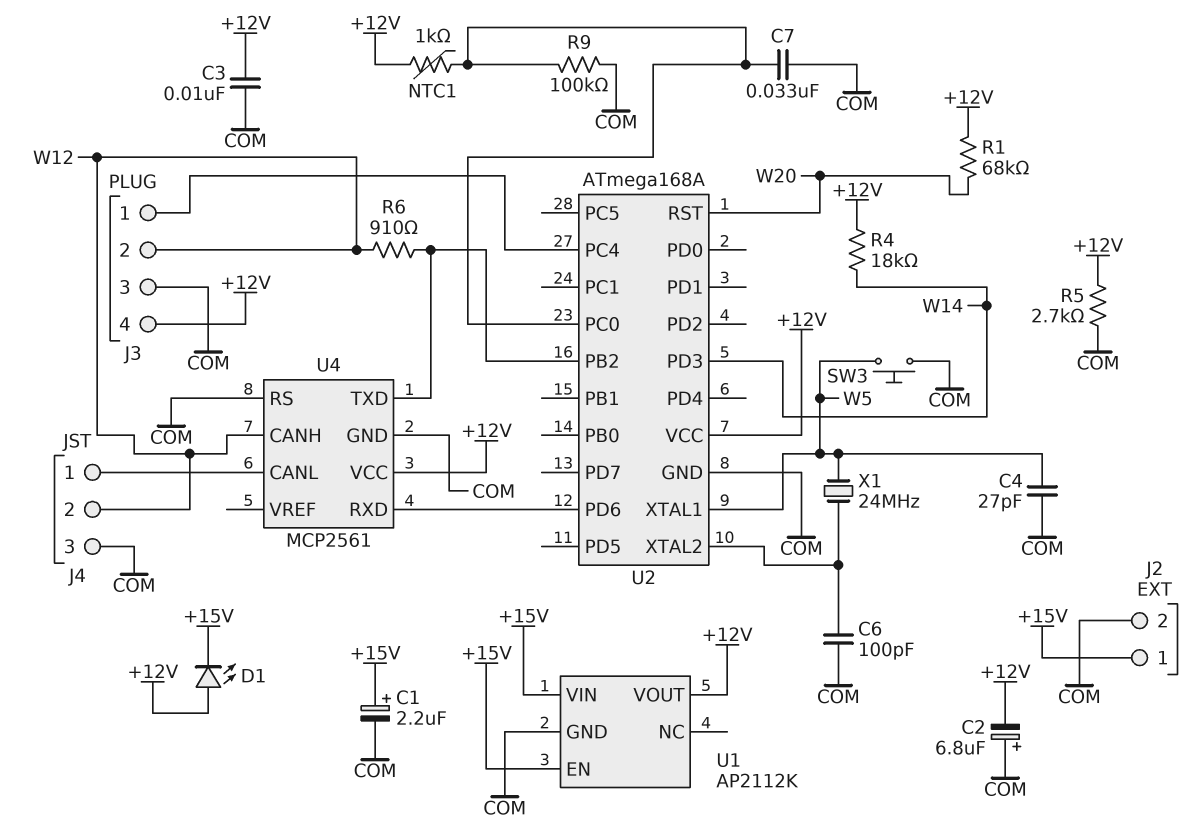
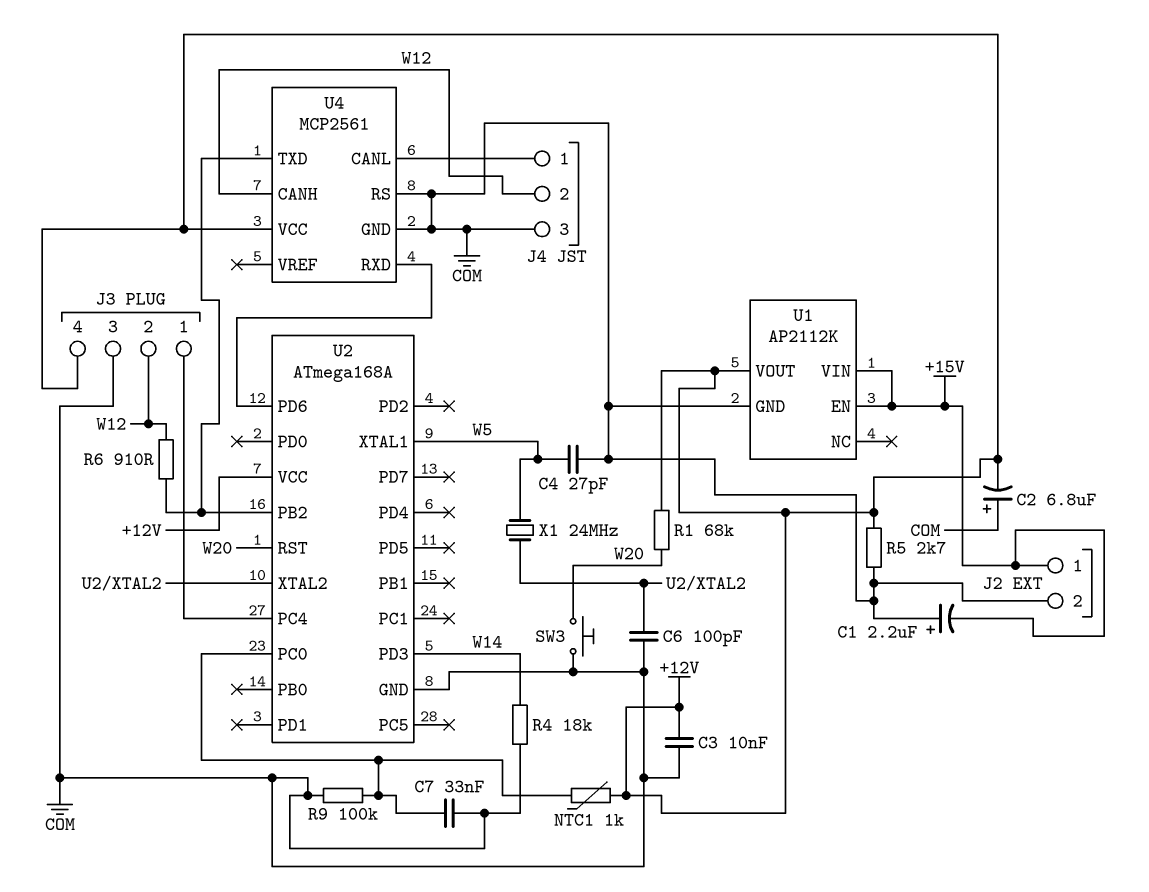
C1: 2.2uF (plus +15V, minus COM) -> 2.2uF (plus COM, minus +15V)
D1: LED (A +12V, K +15V) -> none
R4: 18k (+12V, W14) -> 18k (COM, W14)
SW3: button (COM, W5) -> button (COM, W20)

